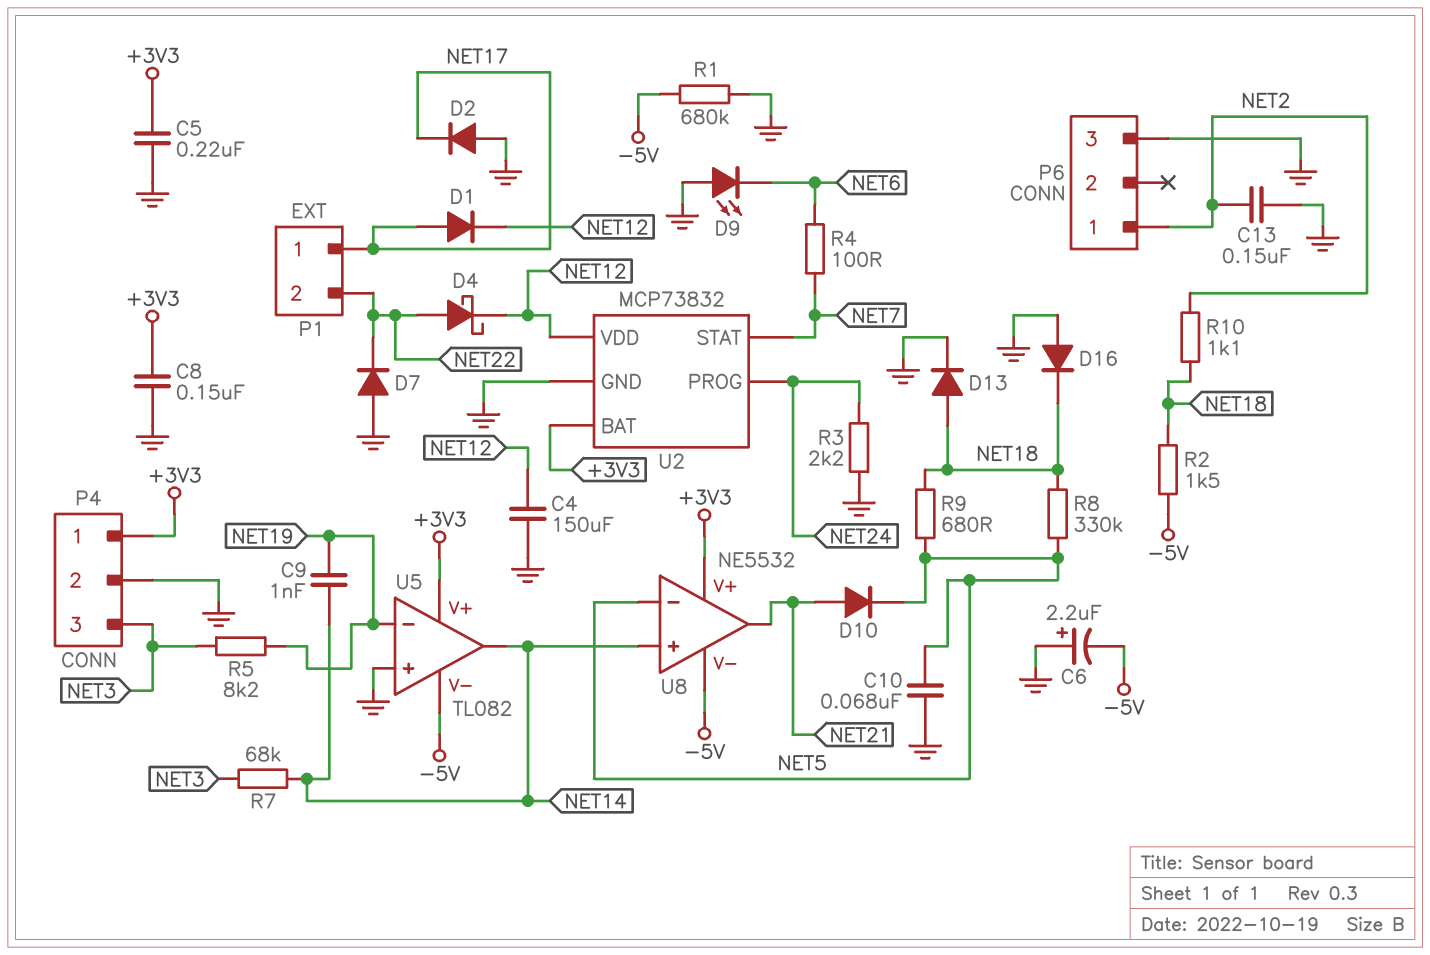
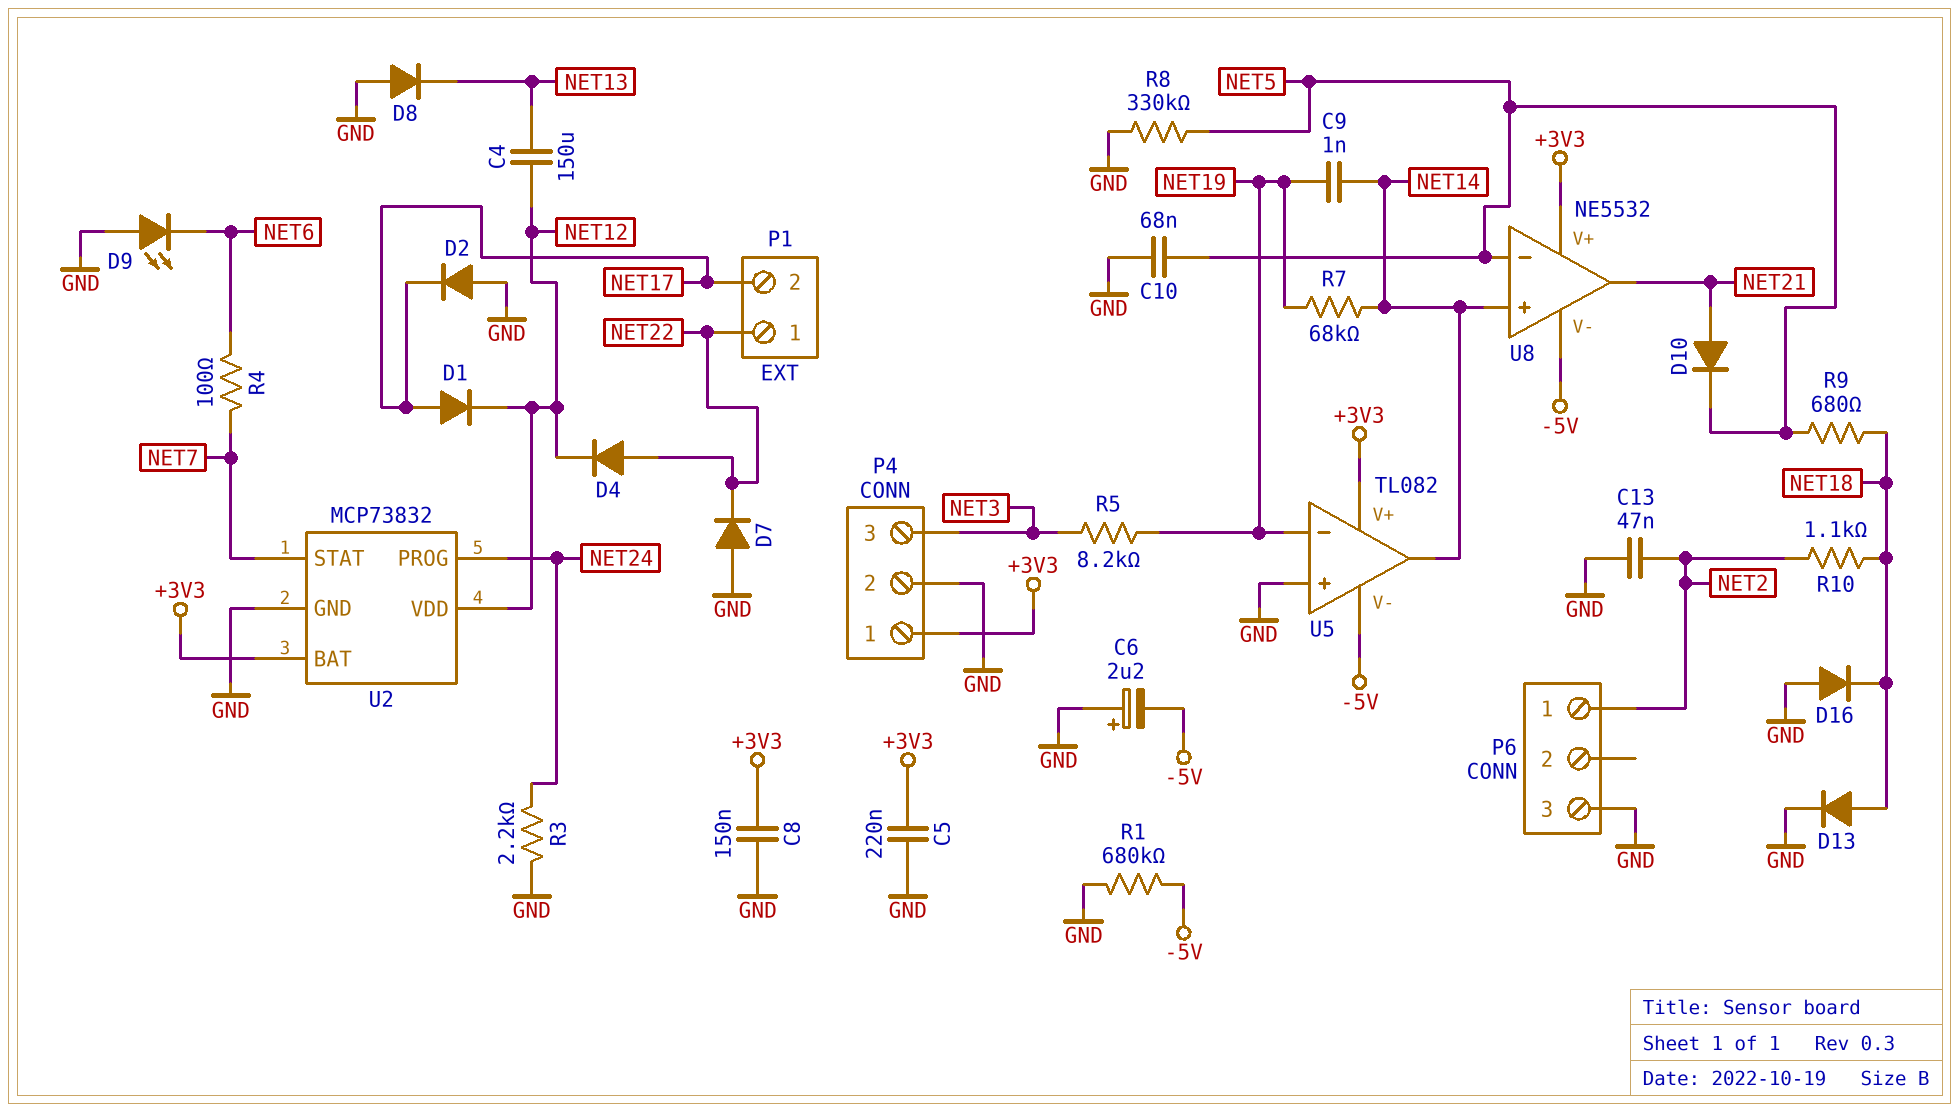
C4: 150uF (GND, NET12) -> 150uF (NET12, NET13)
C13: 150nF (GND, NET2) -> 47nF (GND, NET2)
D4: schottky (A NET22, K NET12) -> diode (A NET22, K NET12)
D8: none -> diode (A GND, K NET13)
P1 pin 1: NET17 -> NET22
P1 pin 2: NET22 -> NET17
R2: 1.5k (-5V, NET18) -> none
R7: 68k (NET3, NET14) -> 68k (NET14, NET19)
R8: 330k (NET5, NET18) -> 330k (GND, NET5)

